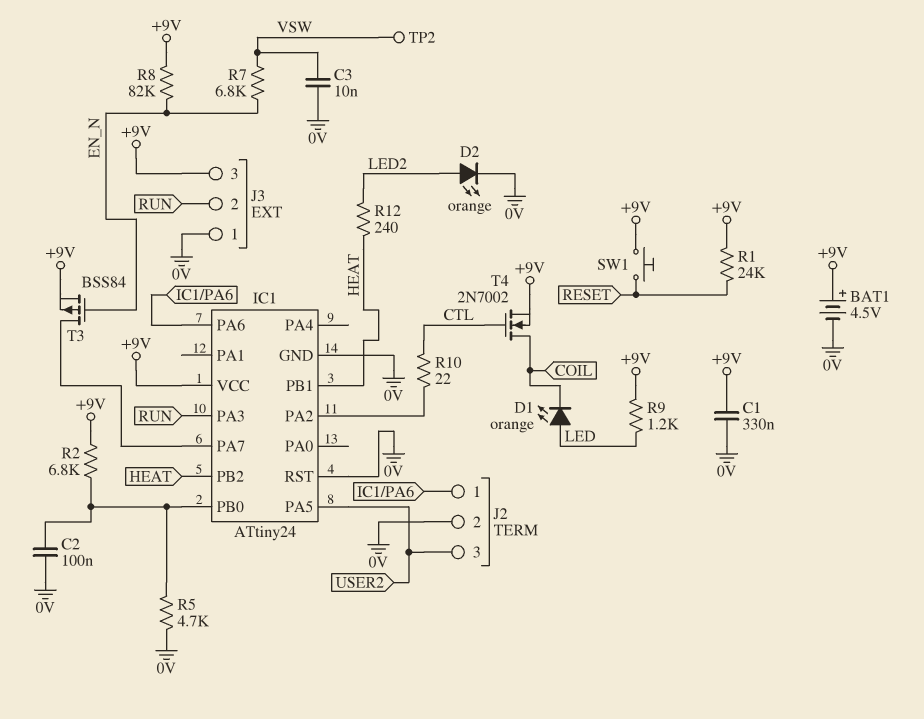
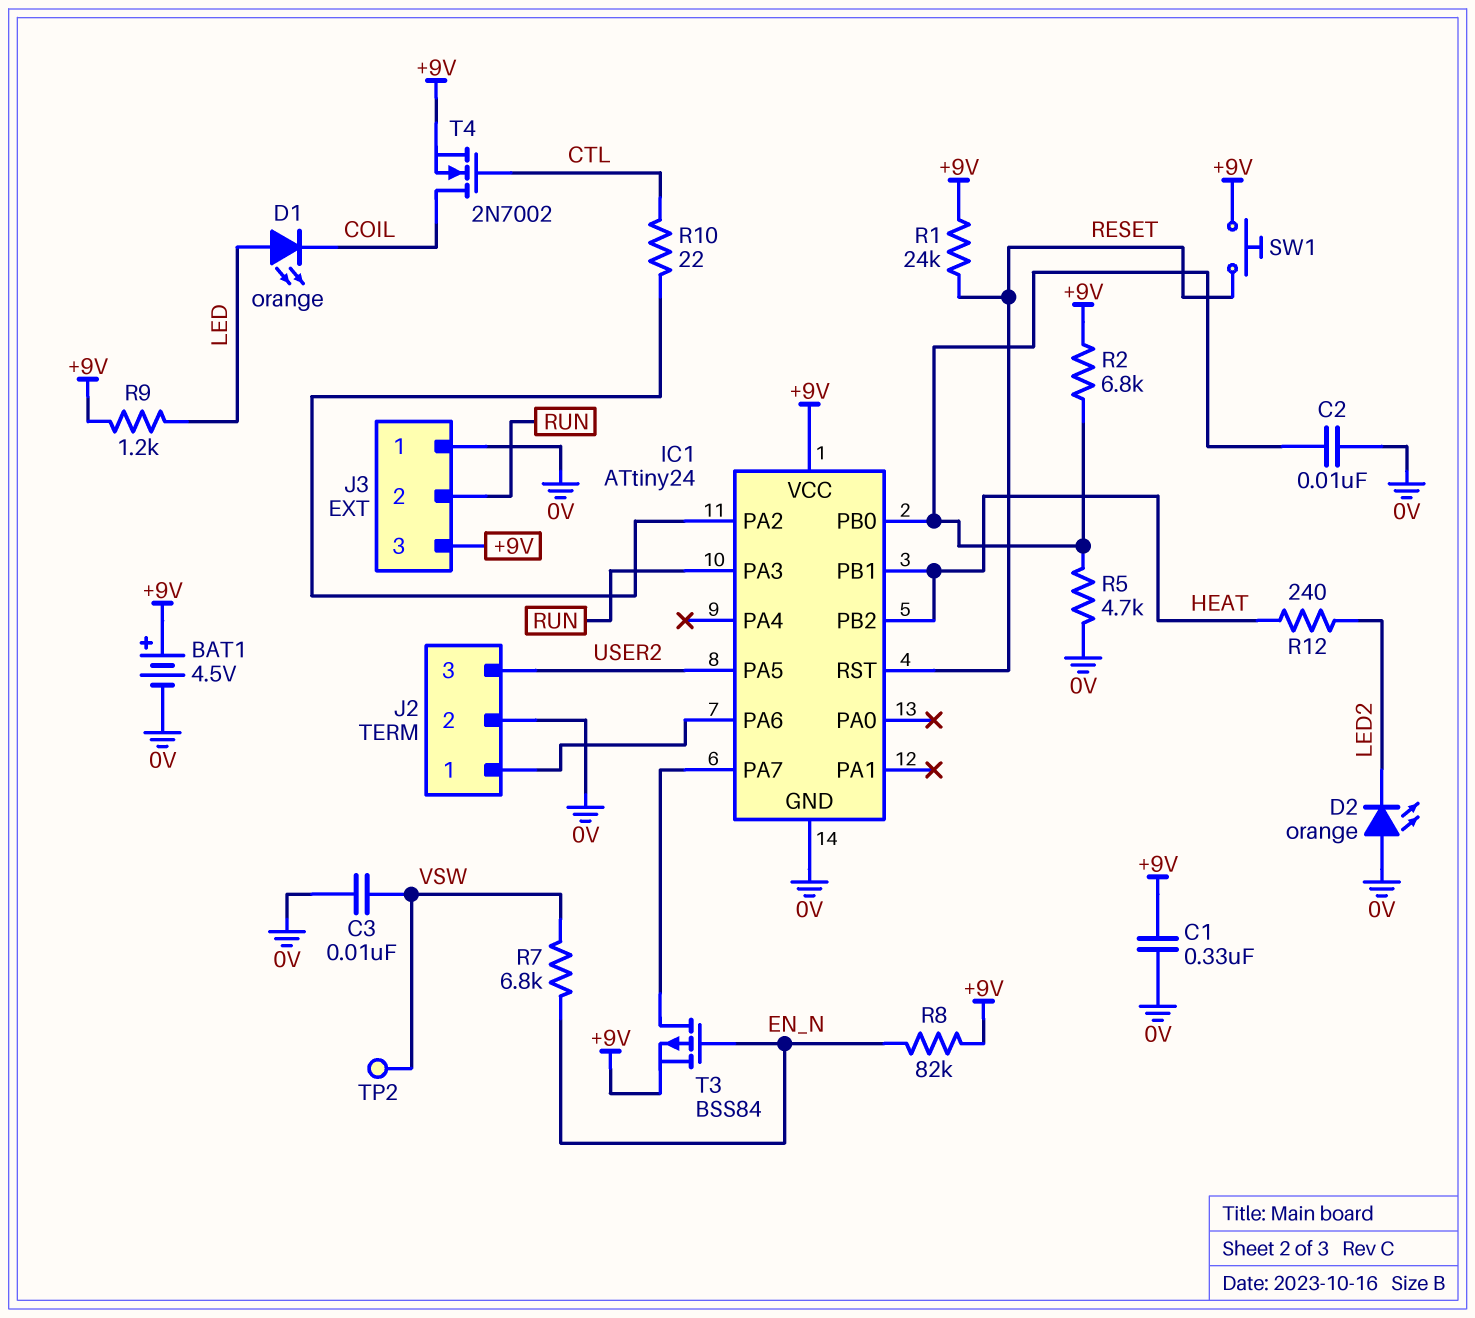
C2: 100nF (0V, IC1/PB0) -> 10nF (0V, IC1/PB0)
D2: LED orange (A LED2, K 0V) -> LED orange (A 0V, K LED2)
IC1 pin RST: 0V -> RESET

